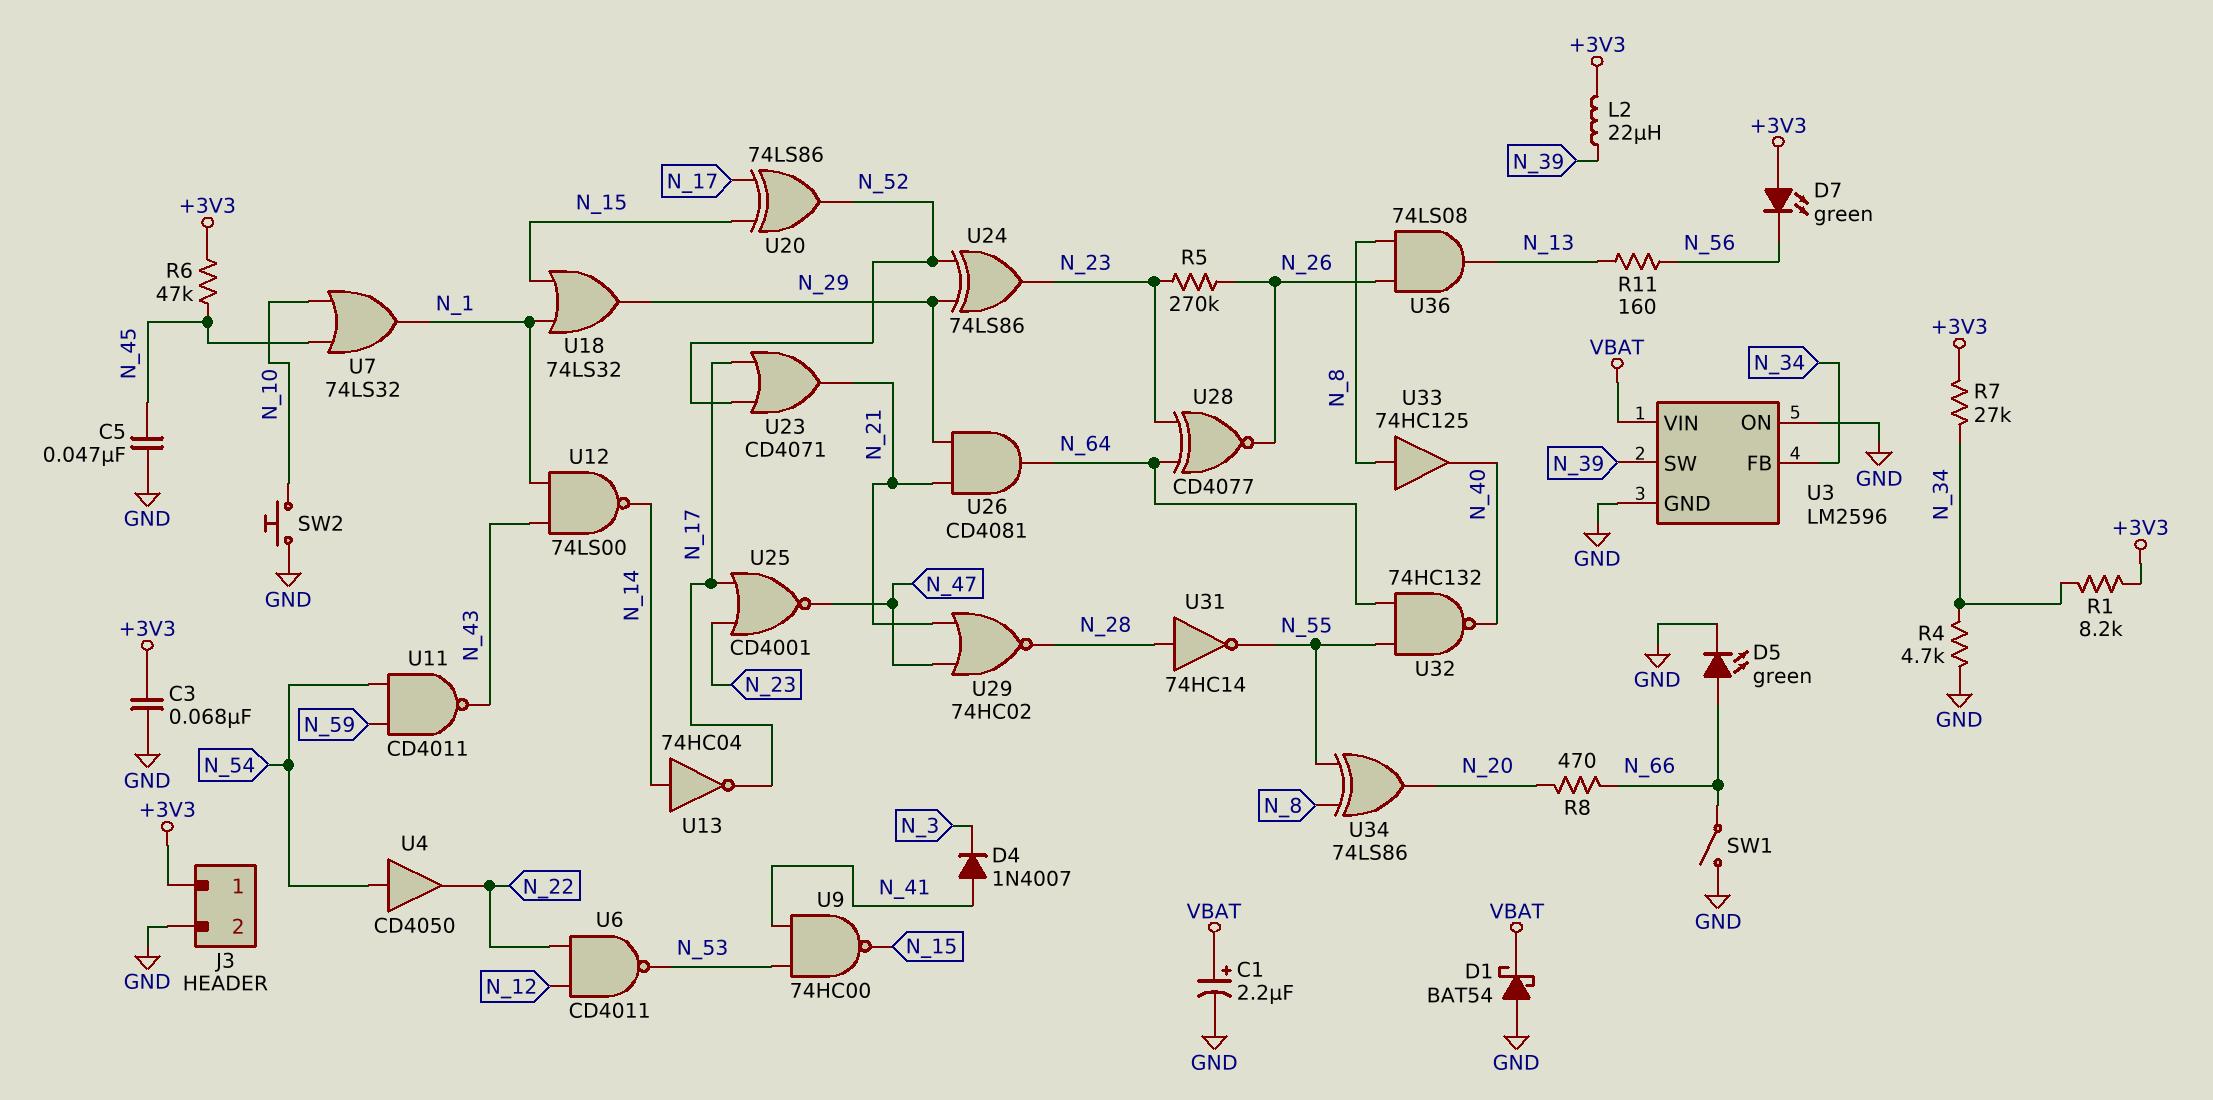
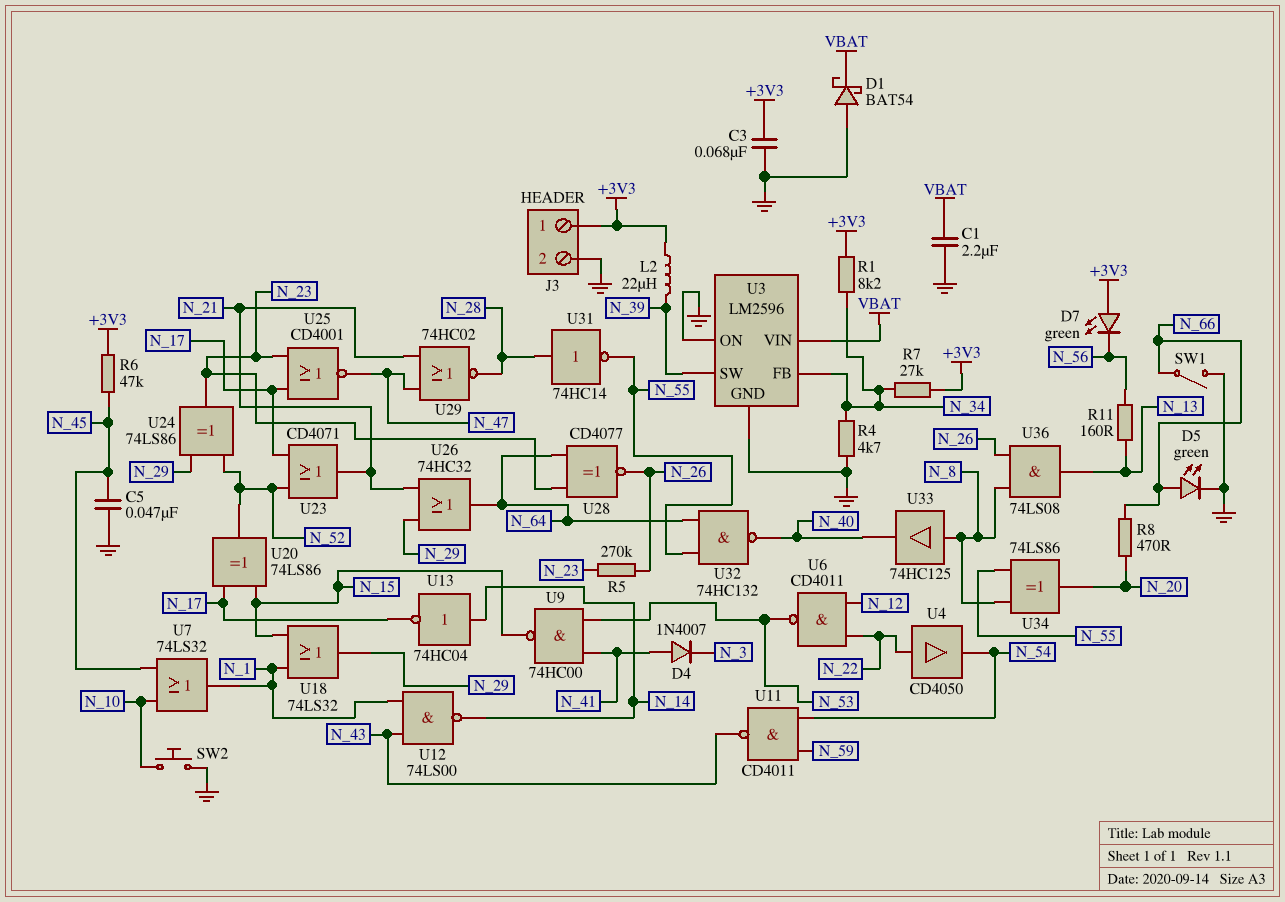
C1: 2.2uF (plus VBAT, minus GND) -> 2.2uF (GND, VBAT)
U4: buffer CD4050 (in N_54, out N_22) -> buffer CD4050 (in N_22, out N_54)
U26: AND CD4081 (in N_21, in N_29, out N_64) -> OR 74HC32 (in N_21, in N_29, out N_64)

